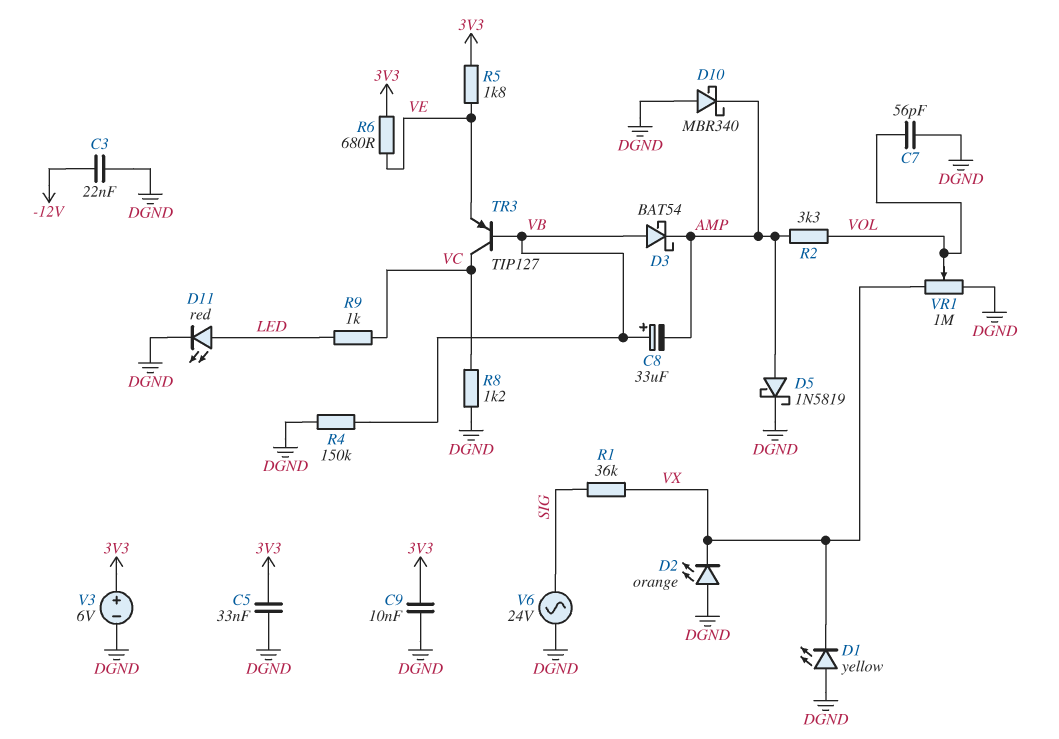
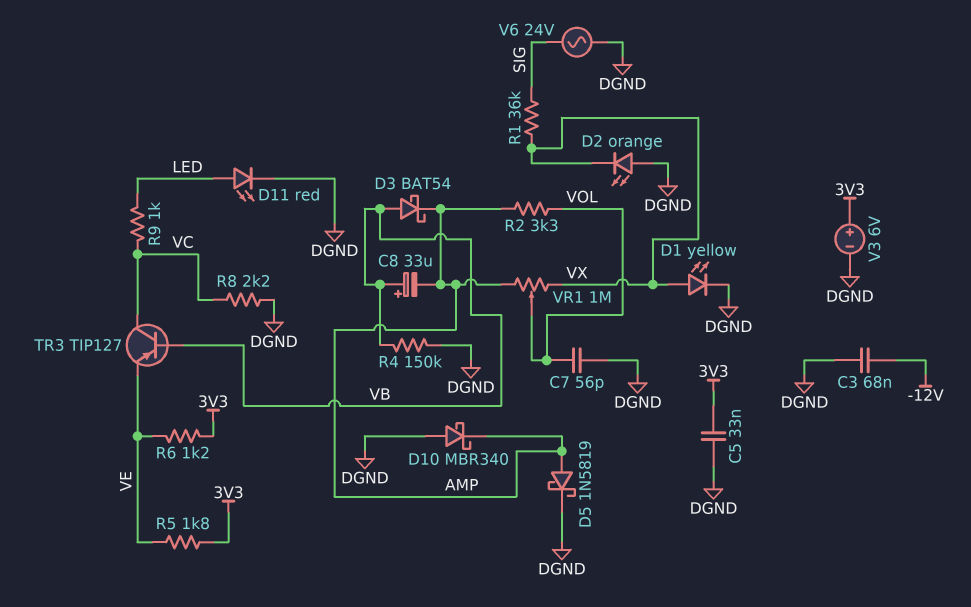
C3: 22nF (-12V, DGND) -> 68nF (-12V, DGND)
C9: 10nF (3V3, DGND) -> none
D1: LED yellow (A DGND, K VX) -> LED yellow (A VX, K DGND)
R6: 680 (3V3, VE) -> 1.2k (3V3, VE)
R8: 1.2k (DGND, VC) -> 2.2k (DGND, VC)
VR1: 1M (DGND, VX, wiper VOL) -> 1M (AMP, VX, wiper VOL)

